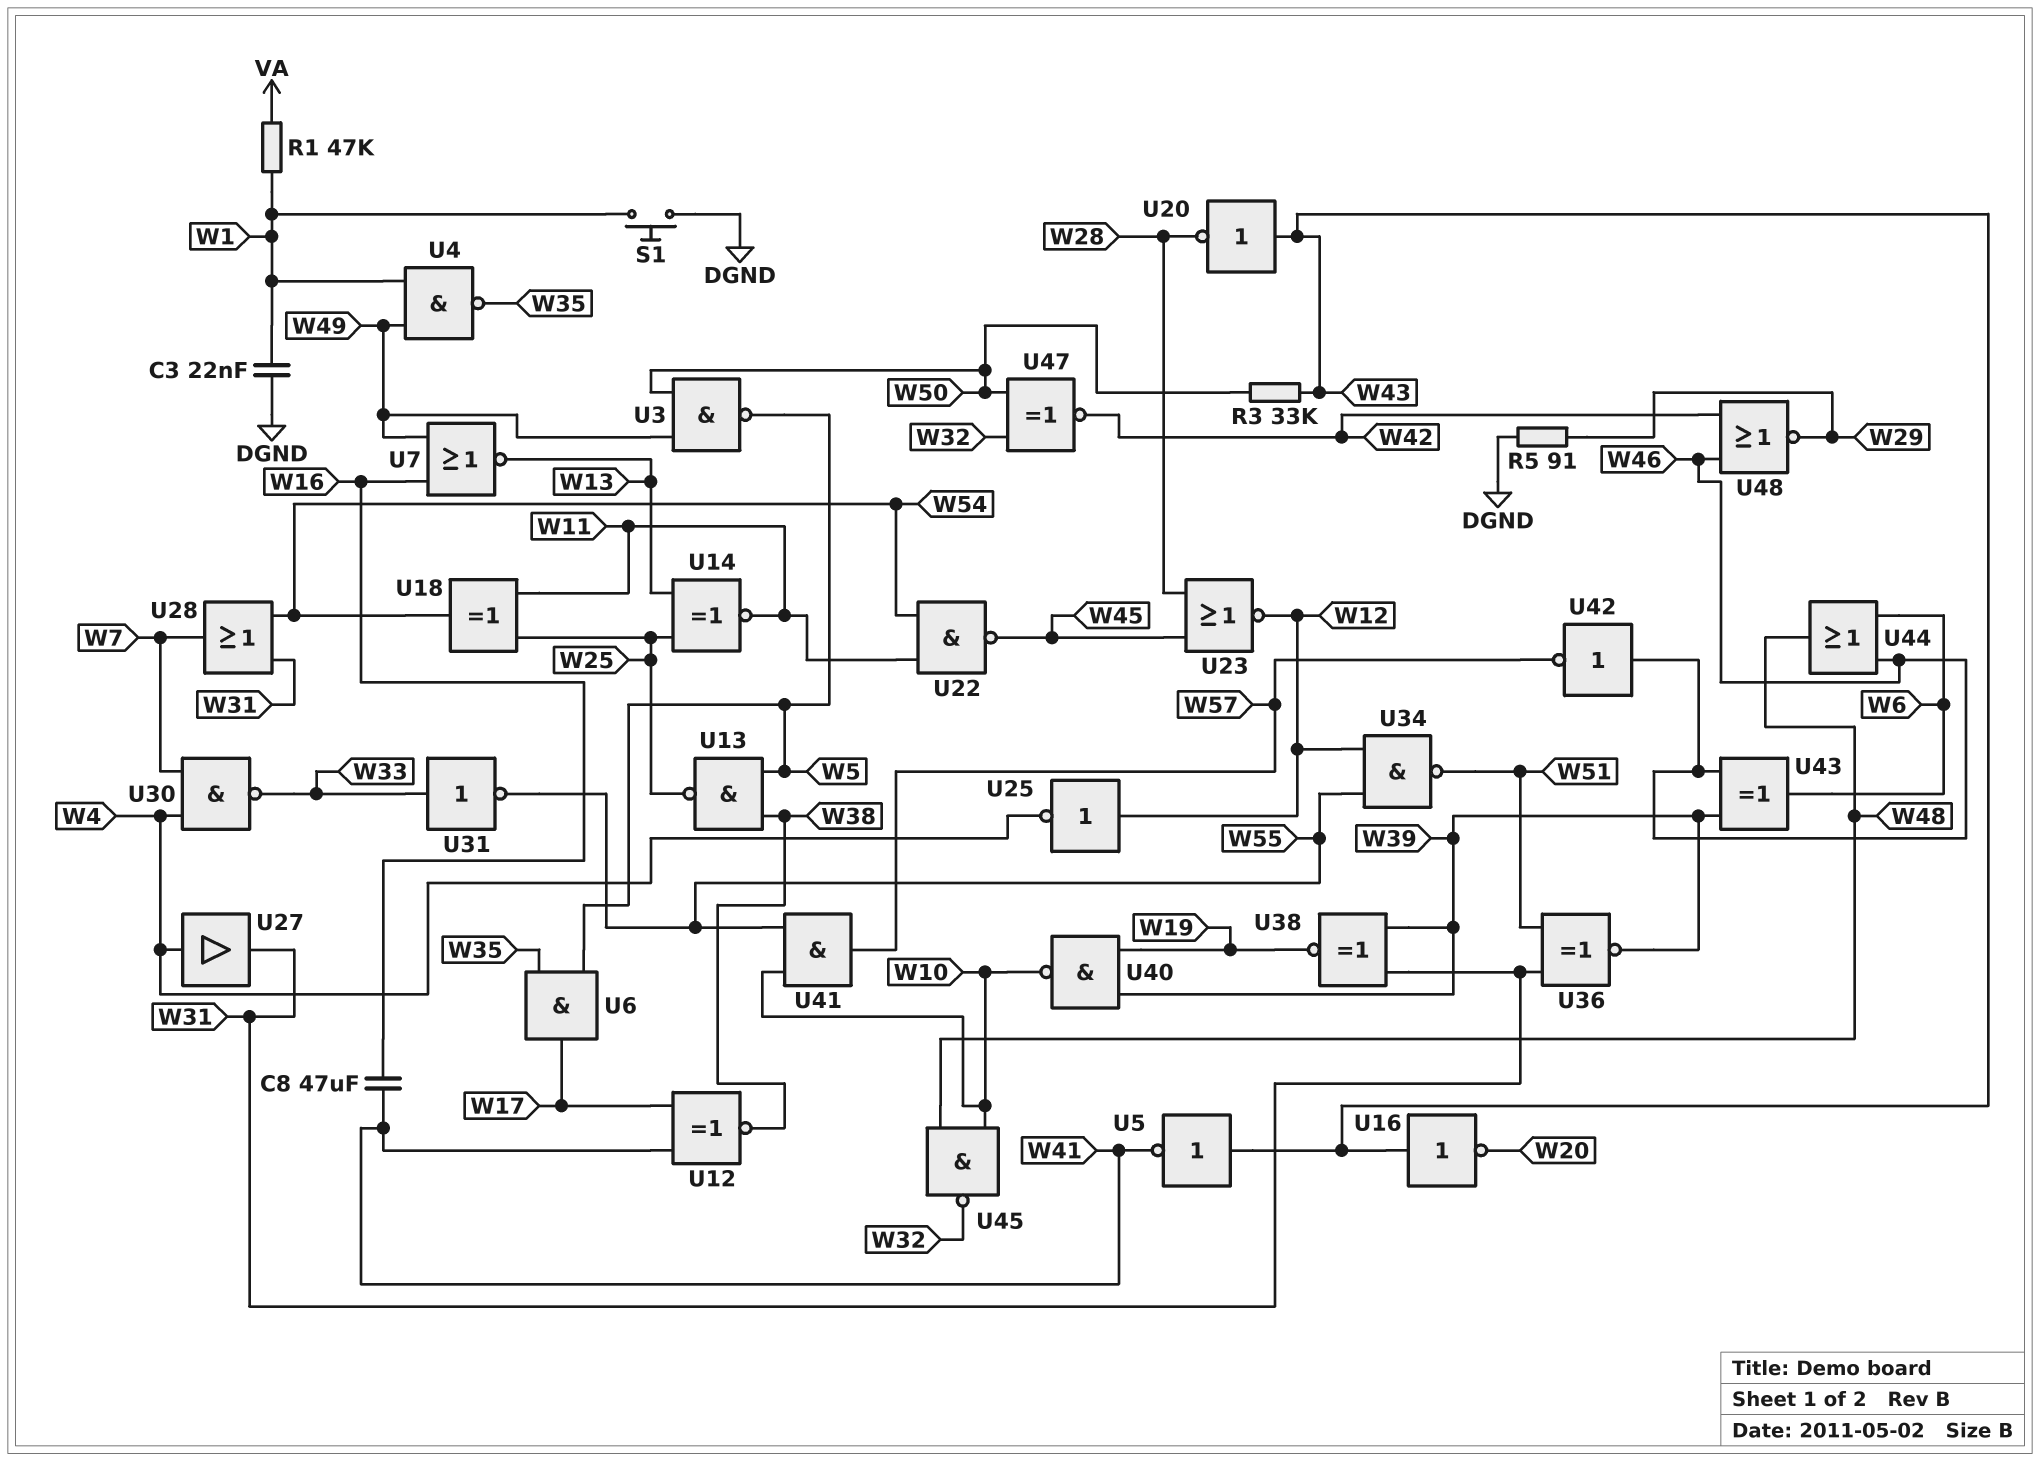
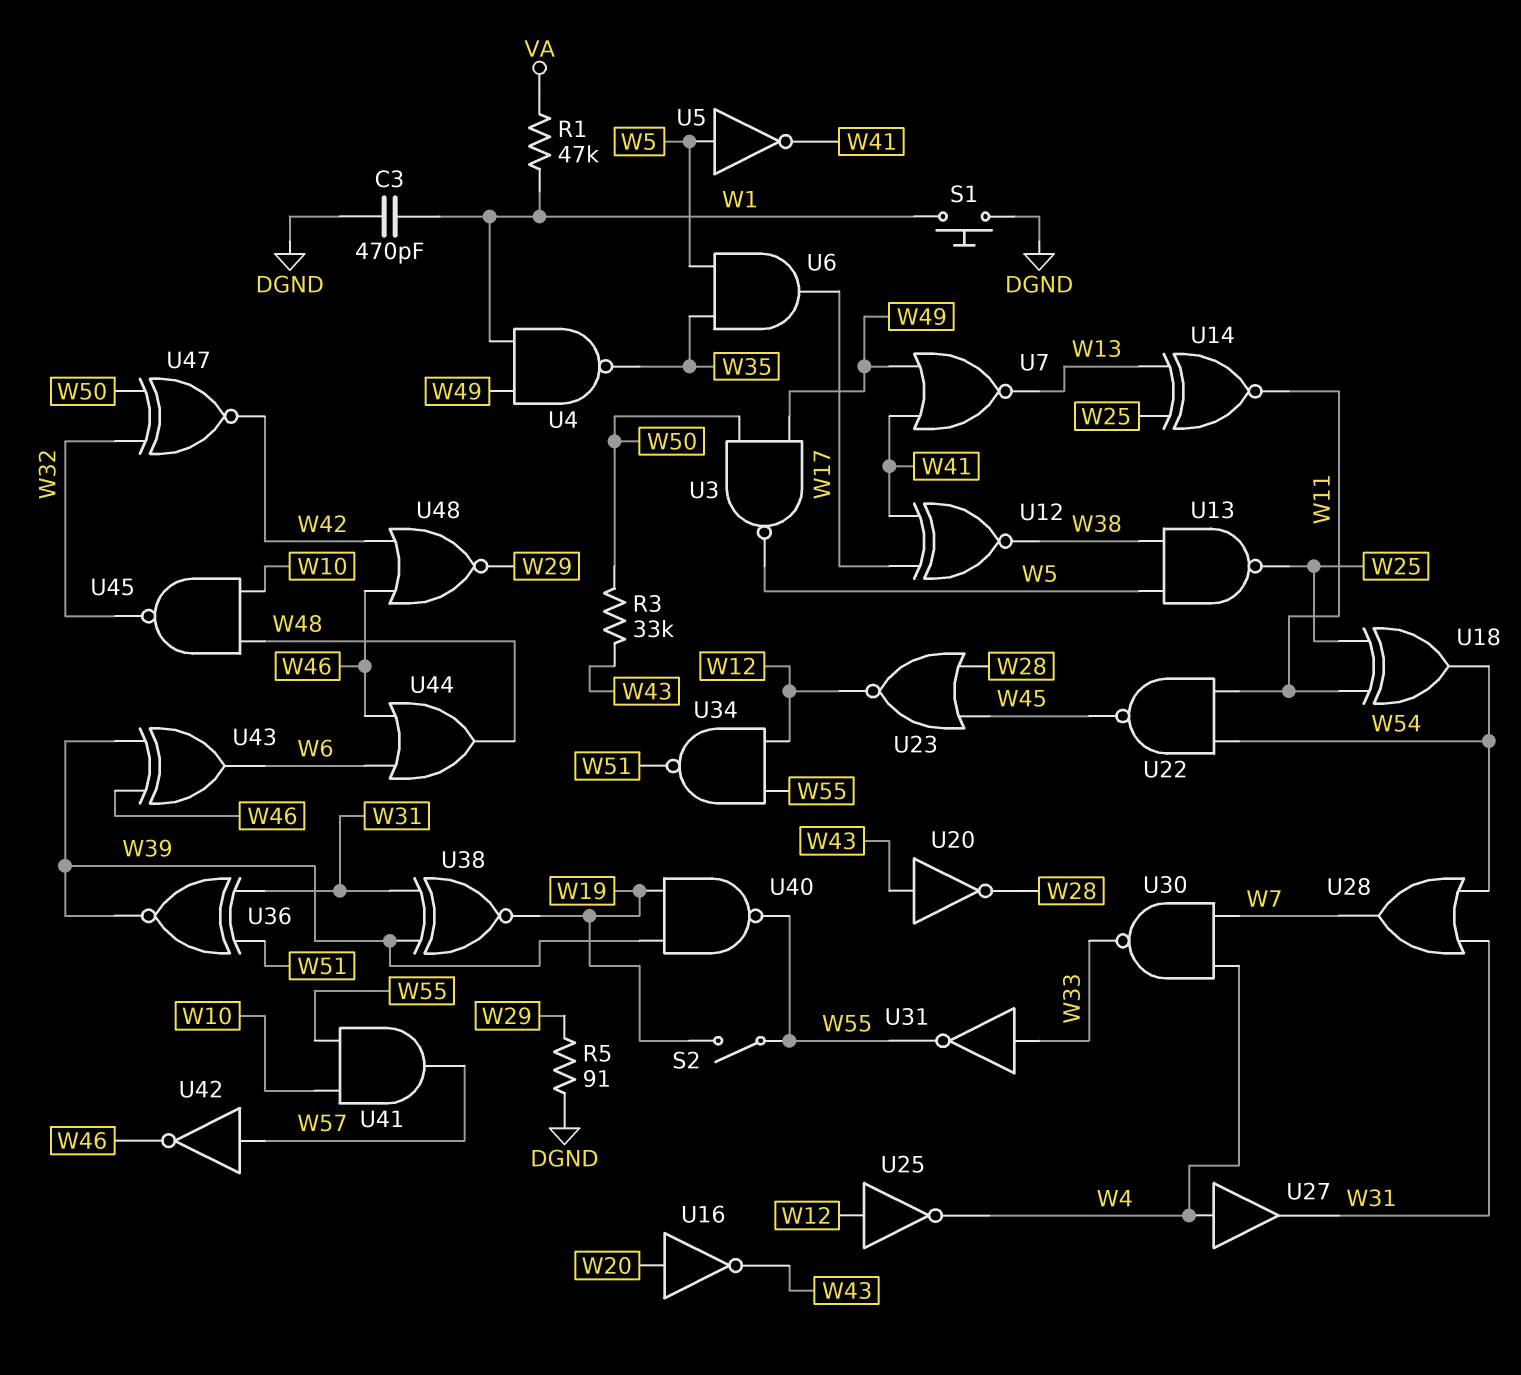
C3: 22nF (DGND, W1) -> 470pF (DGND, W1)
C8: 47uF (W16, W41) -> none
S2: none -> switch (W19, W55)
U5: NOT (in W43, out W41) -> NOT (in W5, out W41)
U7: NOR (in W16, in W49, out W13) -> NOR (in W41, in W49, out W13)
U16: NOT (in W43, out W20) -> NOT (in W20, out W43)
U40: NAND (in W19, in W39, out W10) -> NAND (in W19, in W39, out W55)
U42: NOT (in W46, out W57) -> NOT (in W57, out W46)

